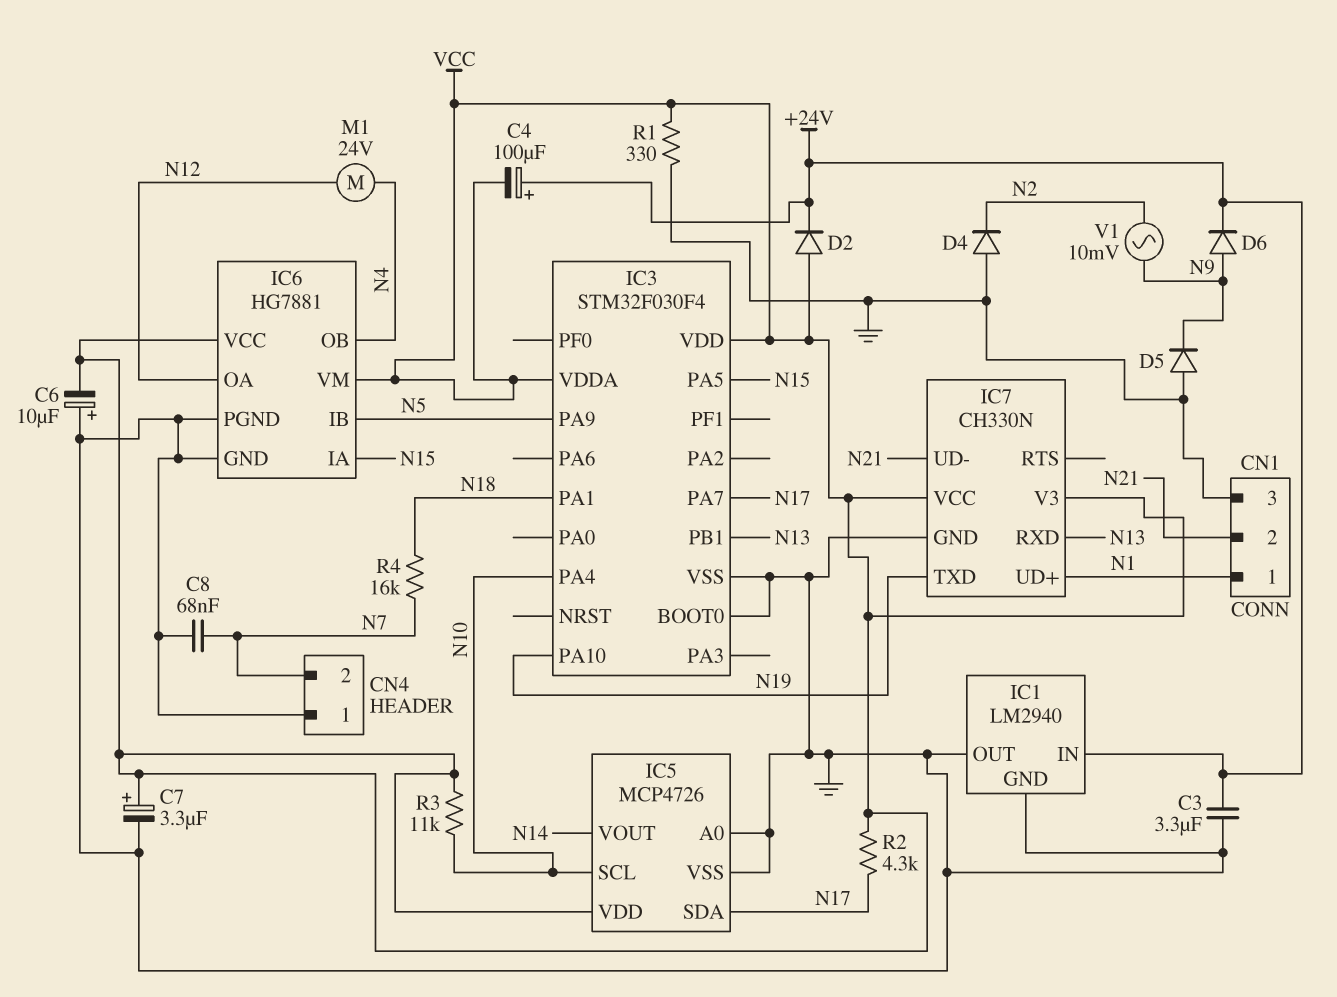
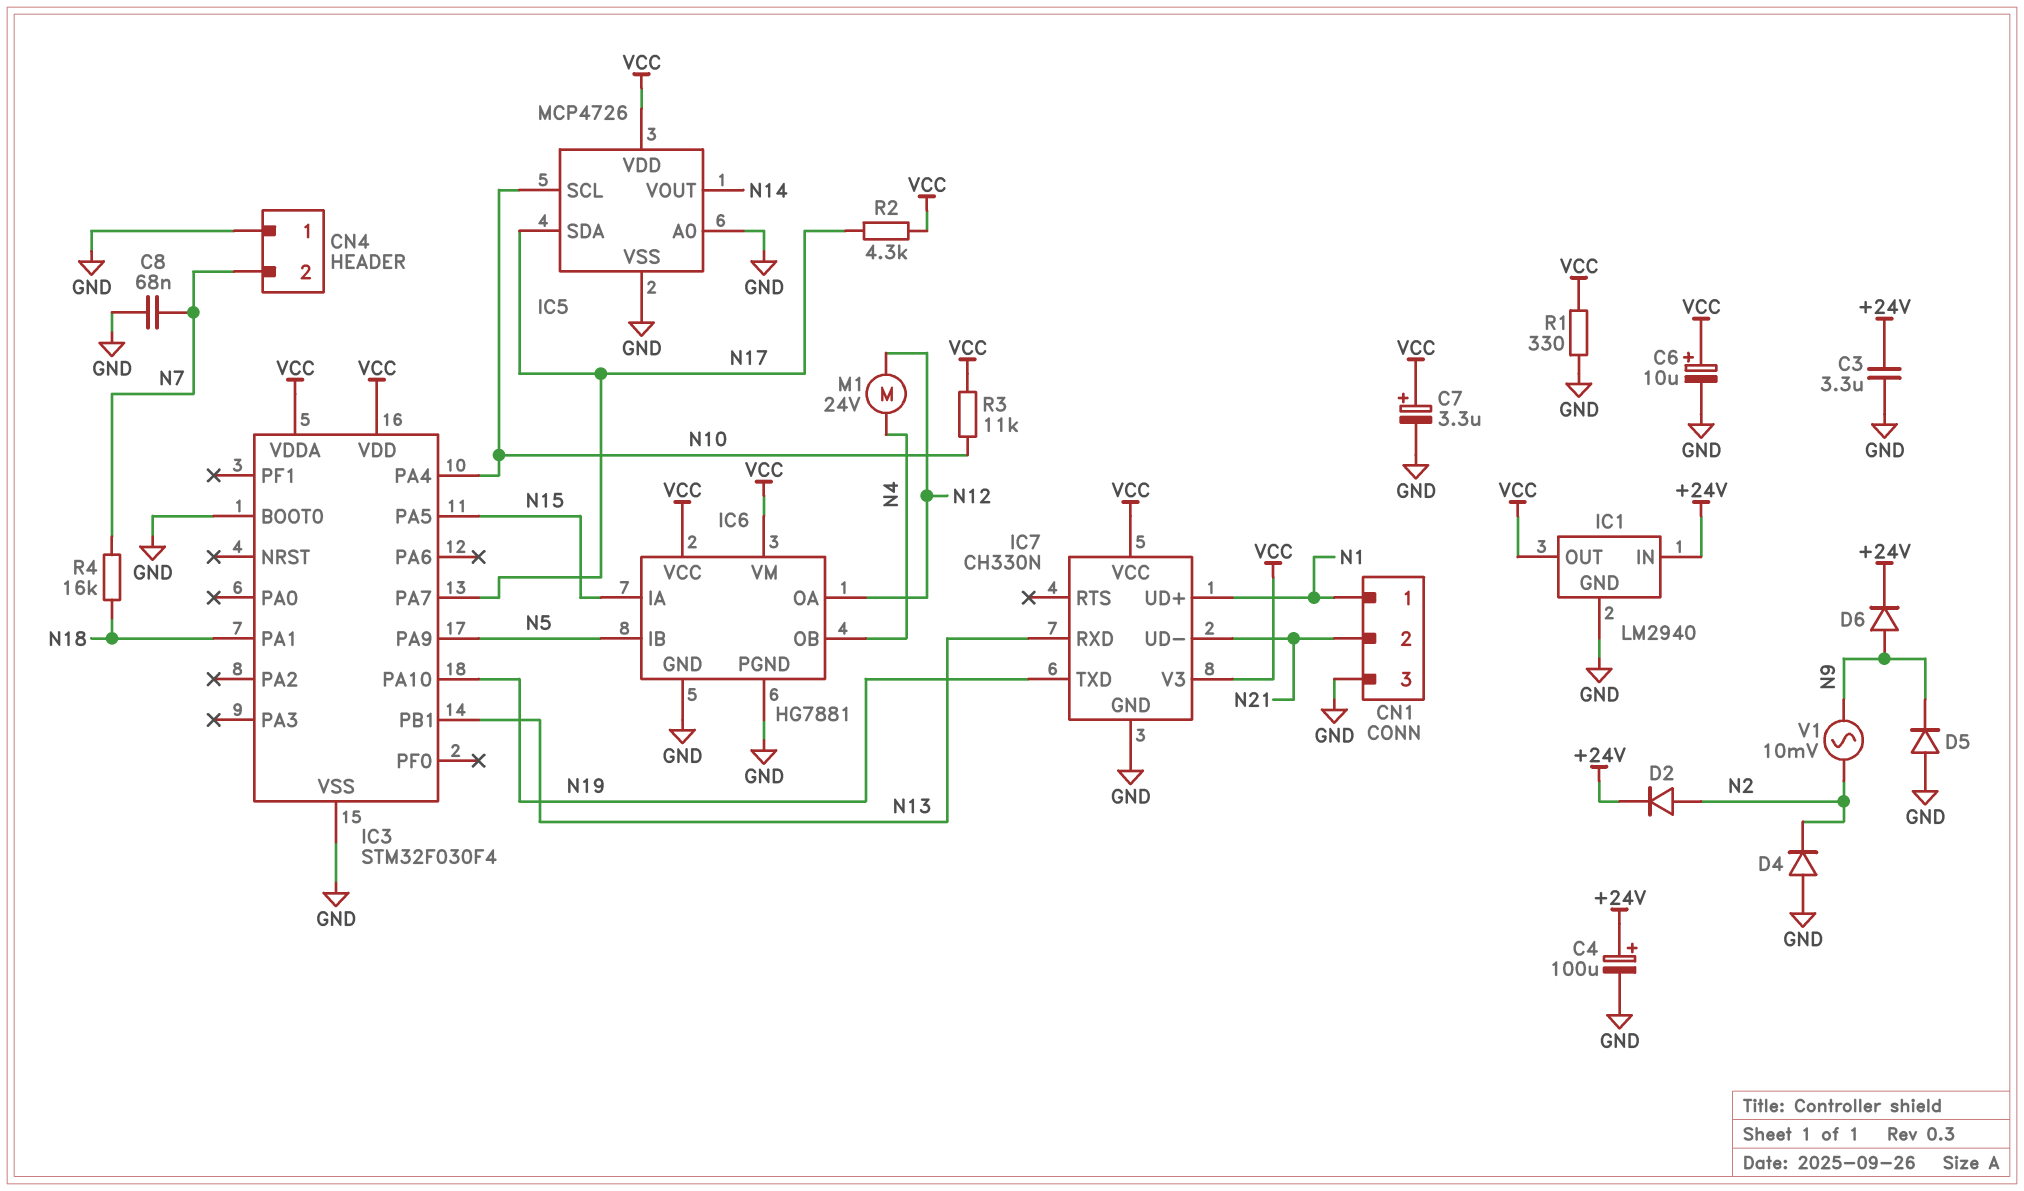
C4: 100uF (plus +24V, minus VCC) -> 100uF (plus +24V, minus GND)
C6: 10uF (plus GND, minus VCC) -> 10uF (plus VCC, minus GND)
D2: diode (A VCC, K +24V) -> diode (A N2, K +24V)
IC1 pin OUT: GND -> VCC

